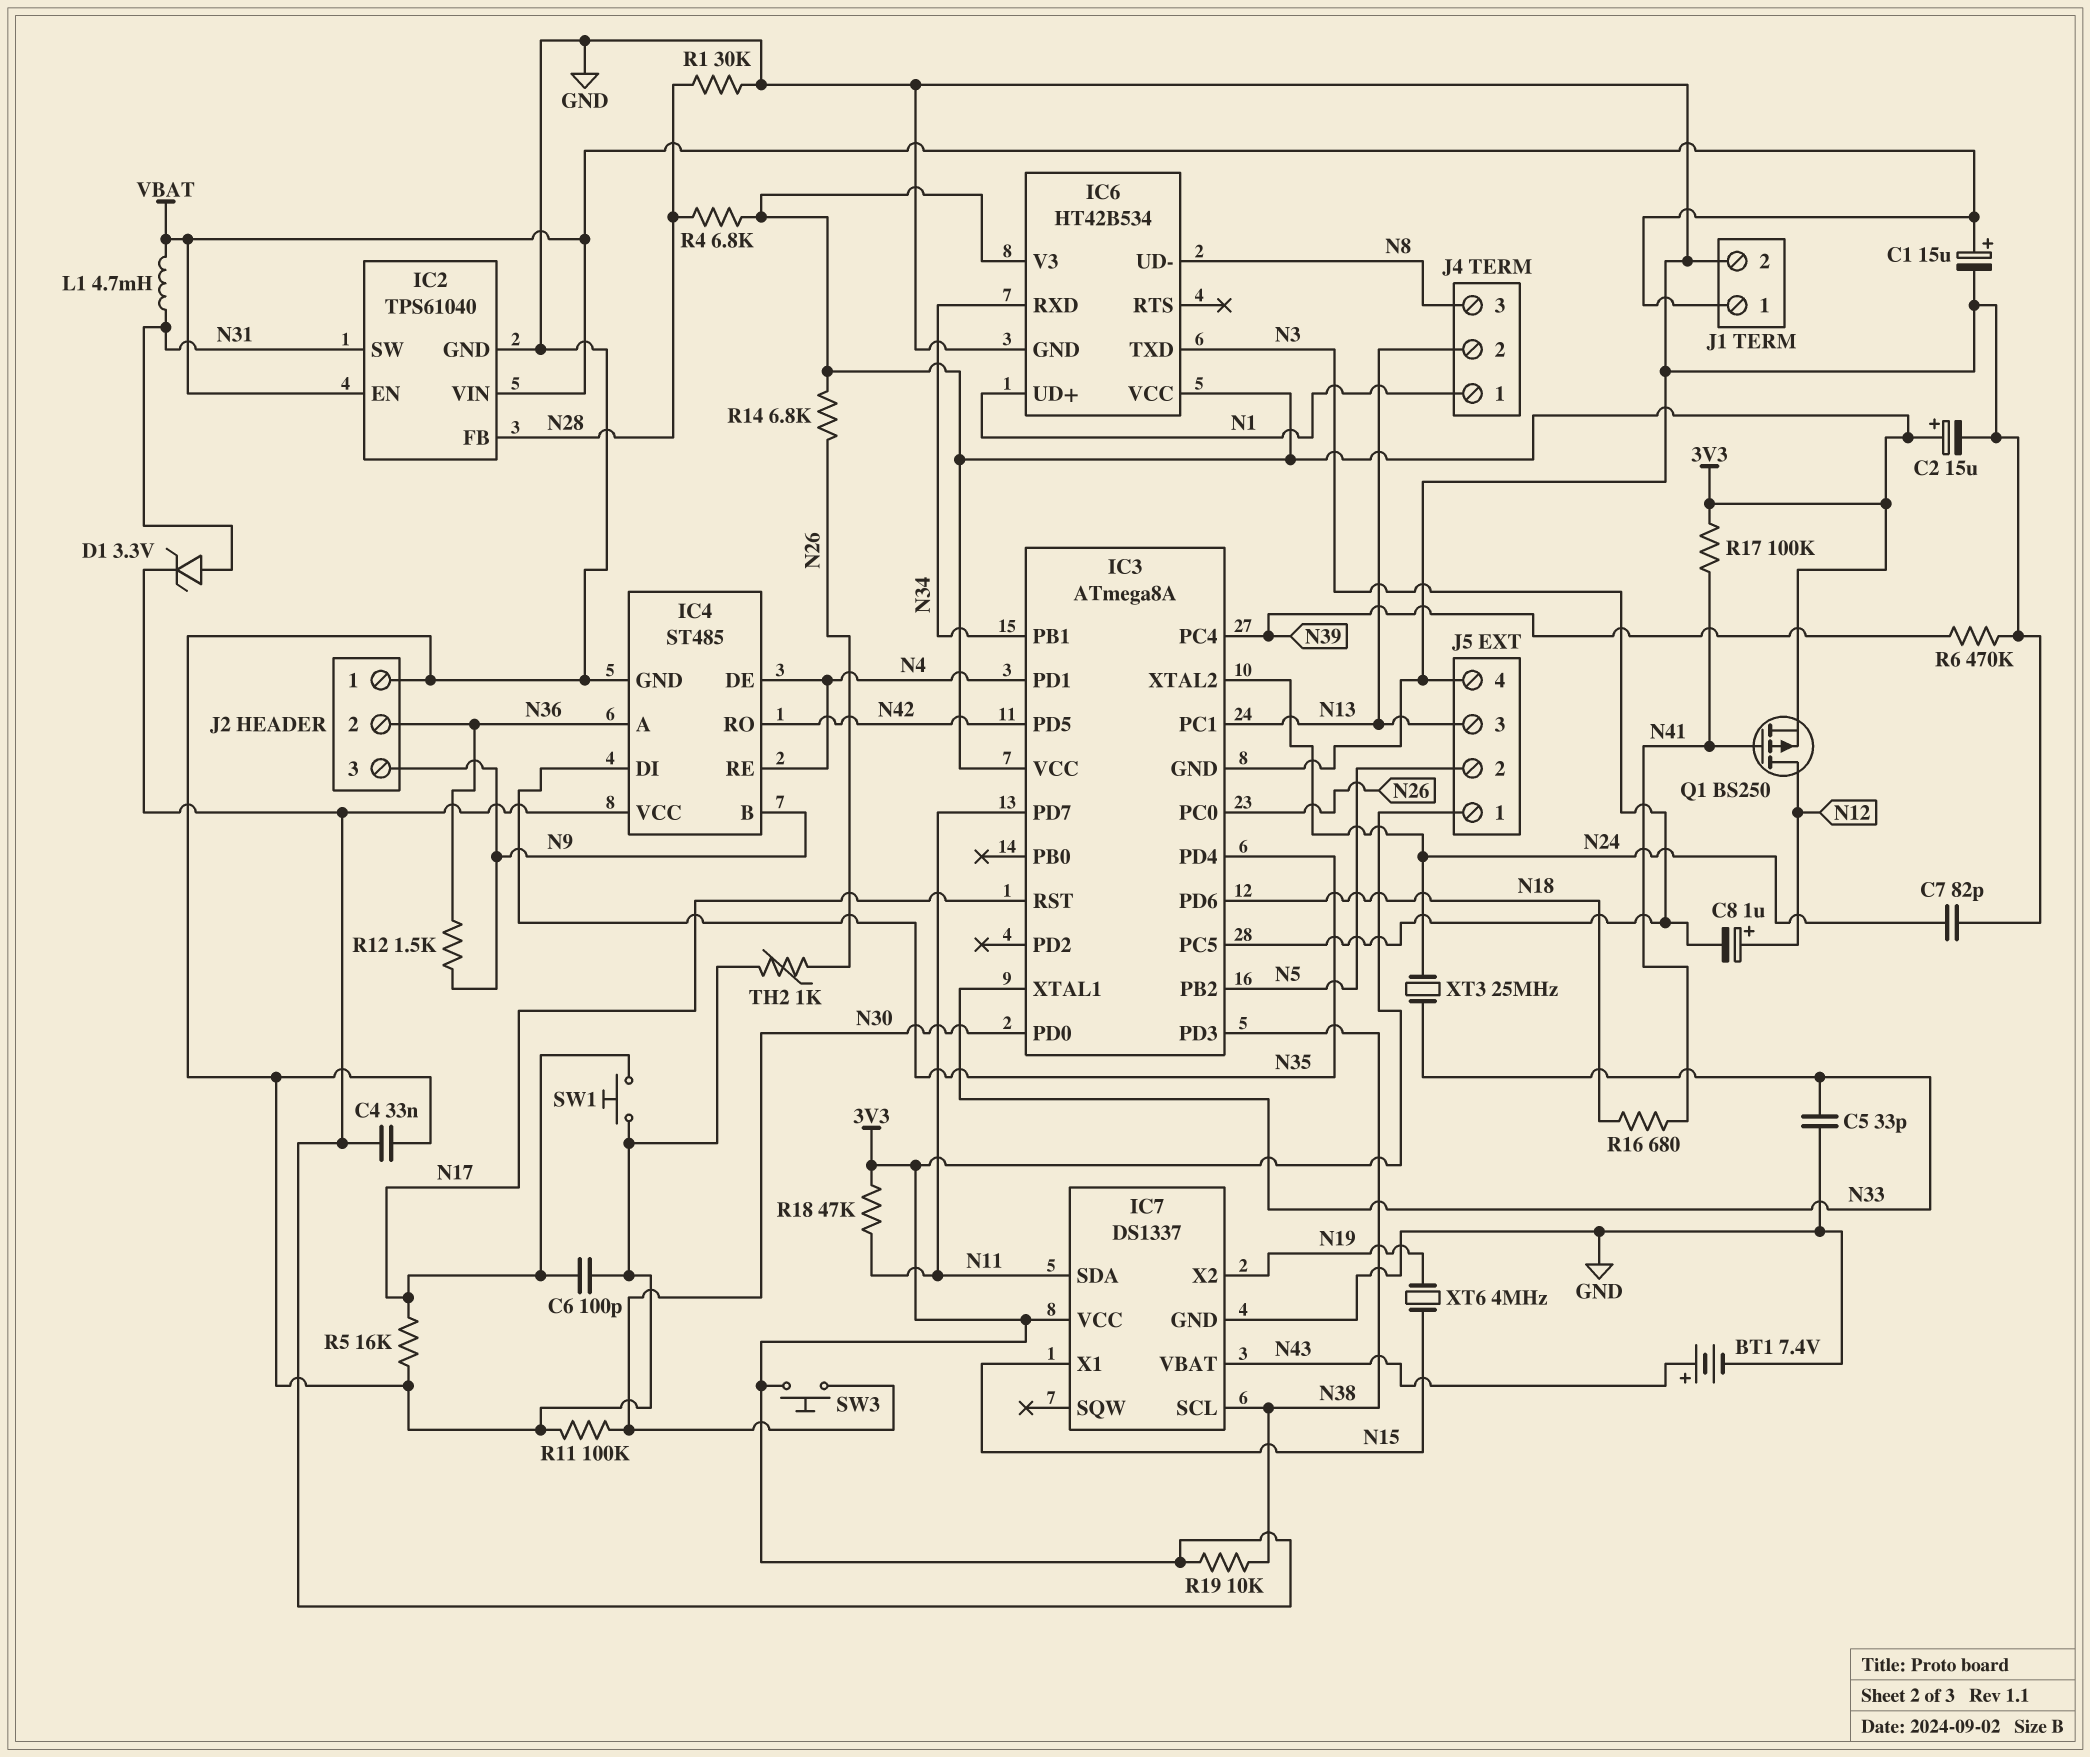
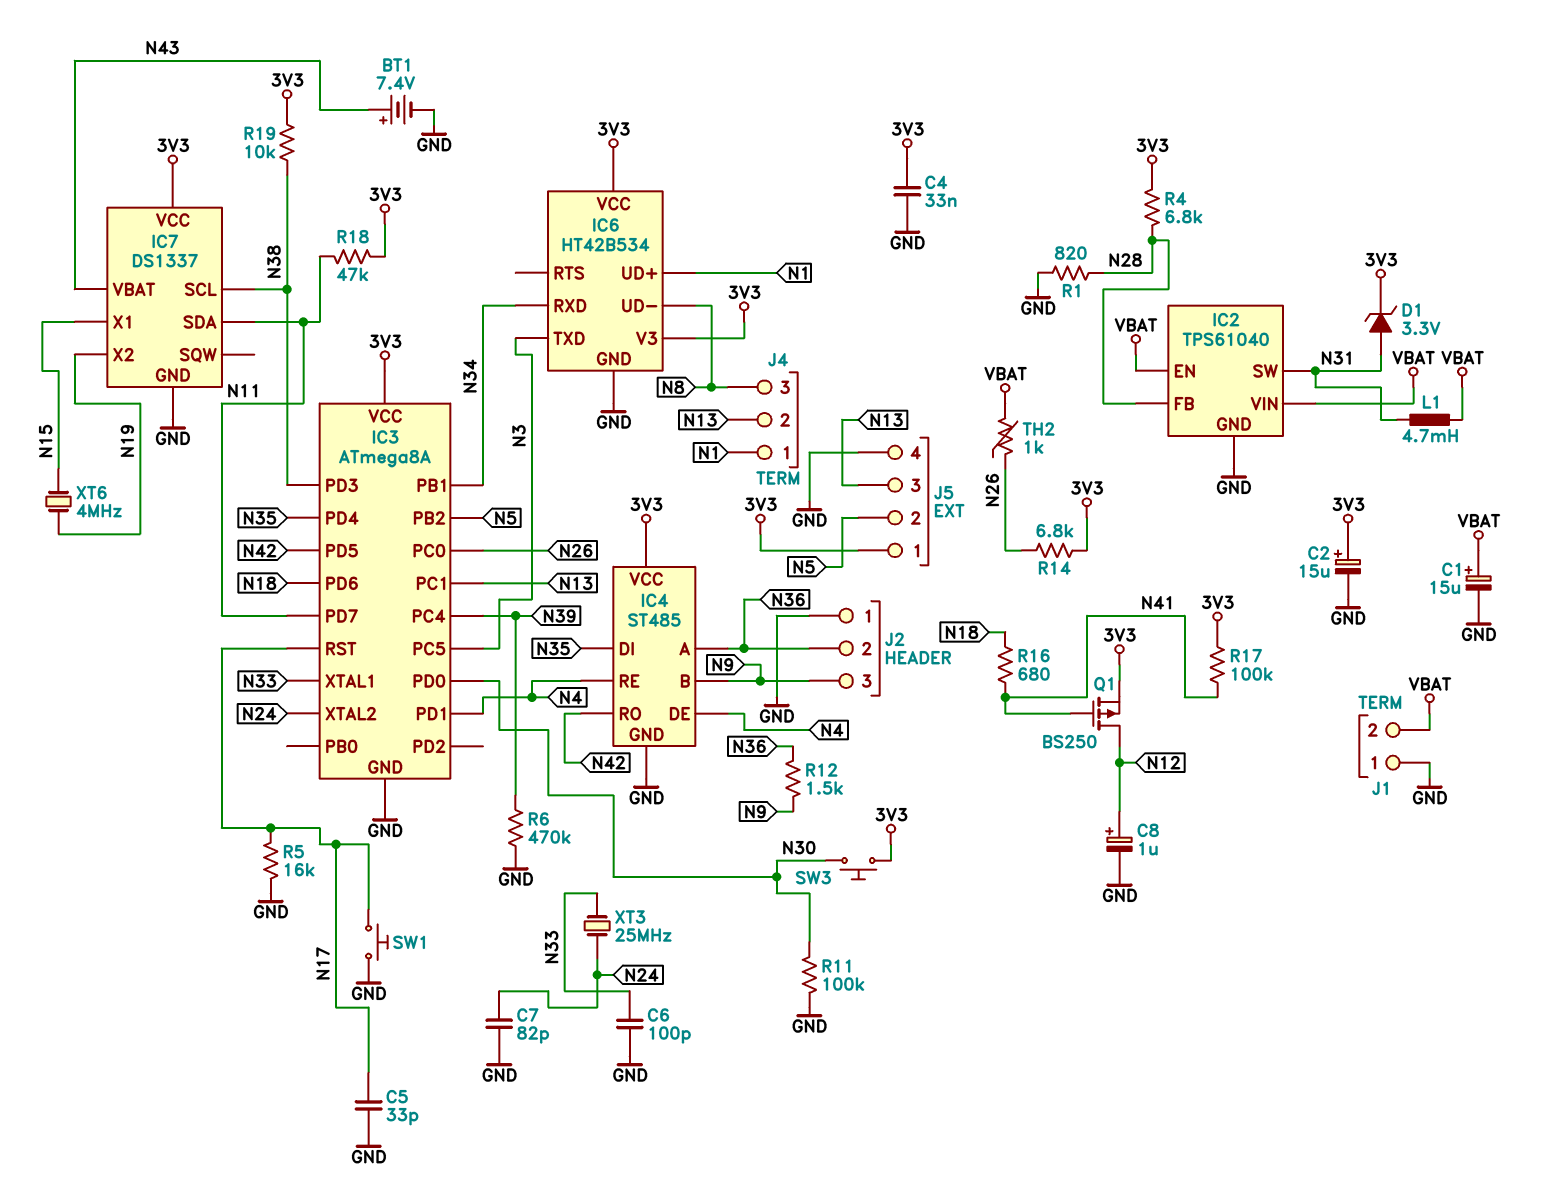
C5: 33pF (GND, N33) -> 33pF (GND, N17)
C6: 100pF (GND, N17) -> 100pF (GND, N33)
C8: 1uF (plus N12, minus N3) -> 1uF (plus N12, minus GND)
J1 pin 1: VBAT -> GND
J1 pin 2: GND -> VBAT
R1: 30k (GND, N28) -> 820 (GND, N28)
TH2: 1k (GND, N26) -> 1k (N26, VBAT)

